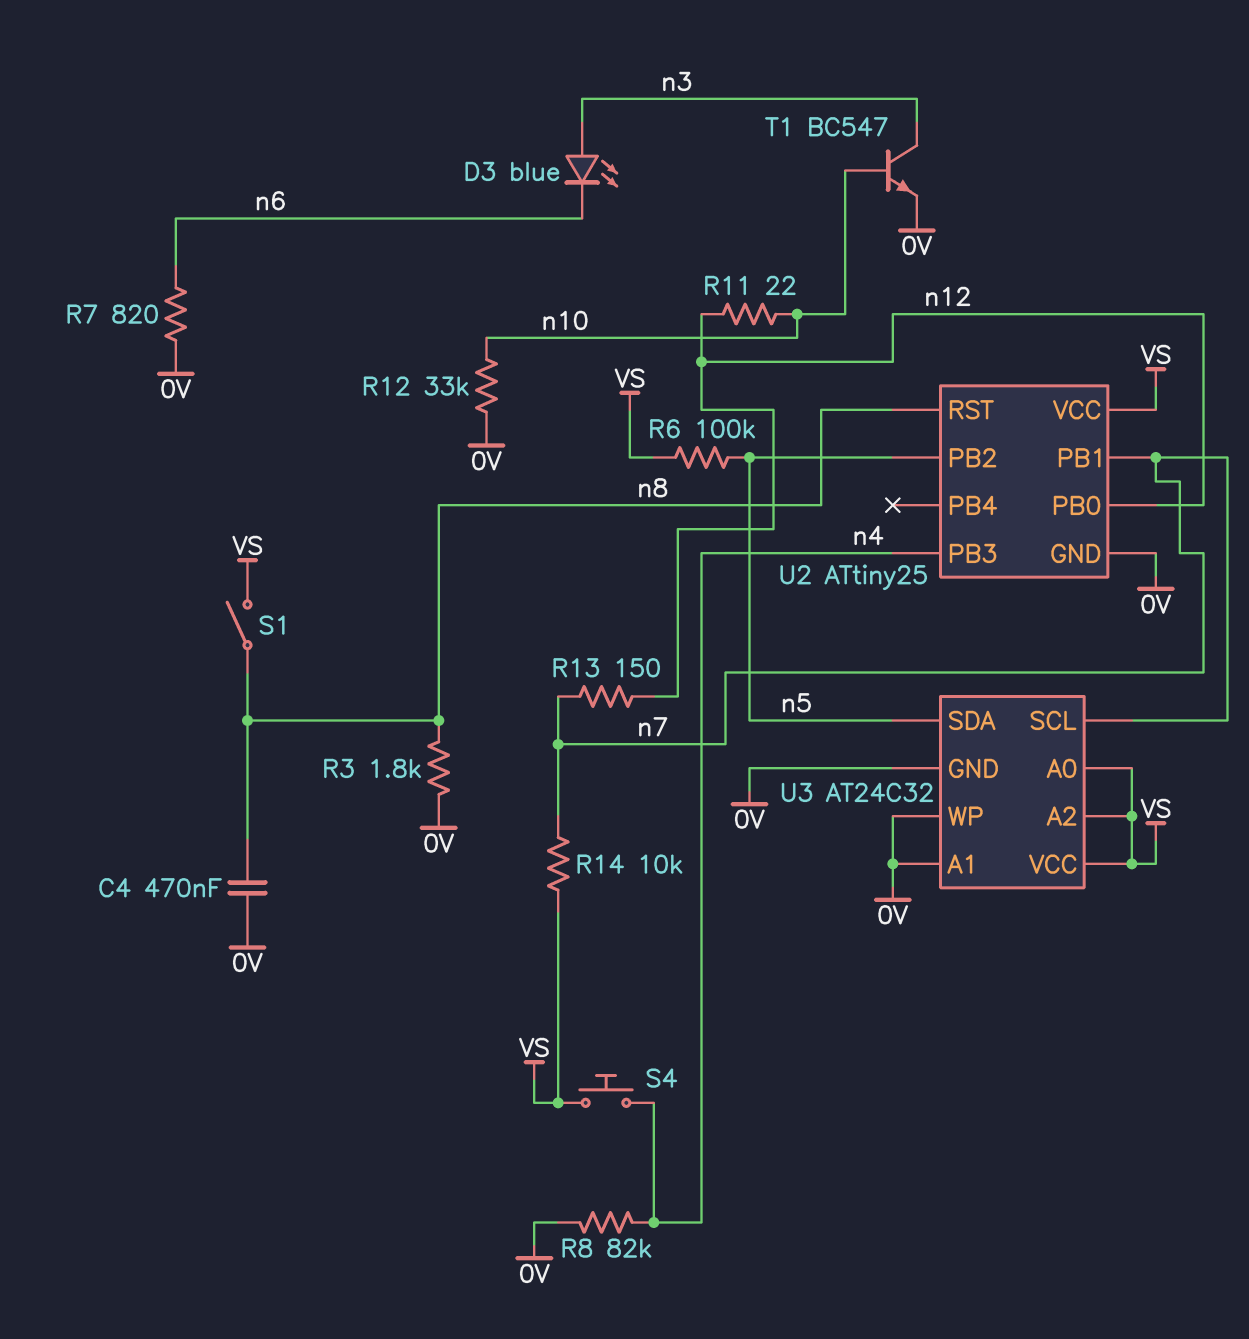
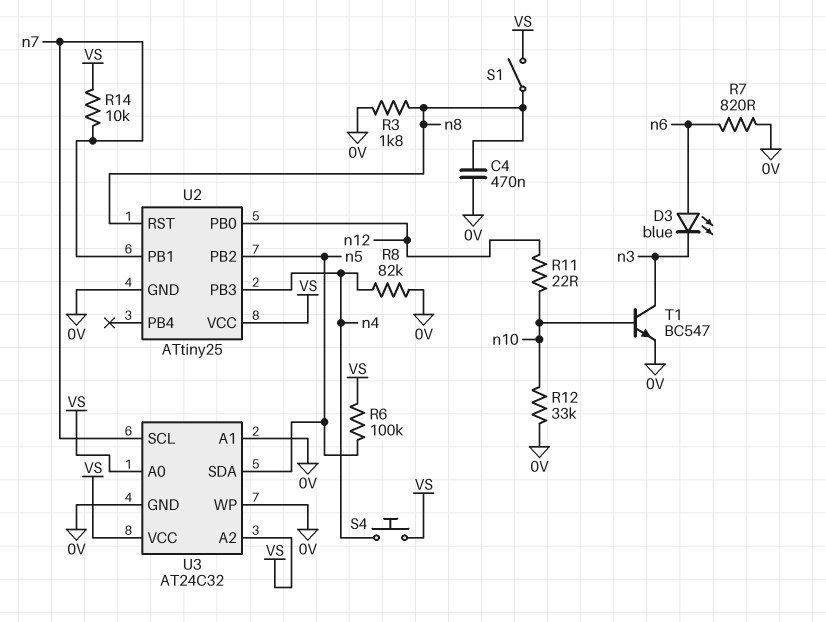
D3: LED blue (A n3, K n6) -> LED blue (A n6, K n3)
R13: 150 (n7, n12) -> none

